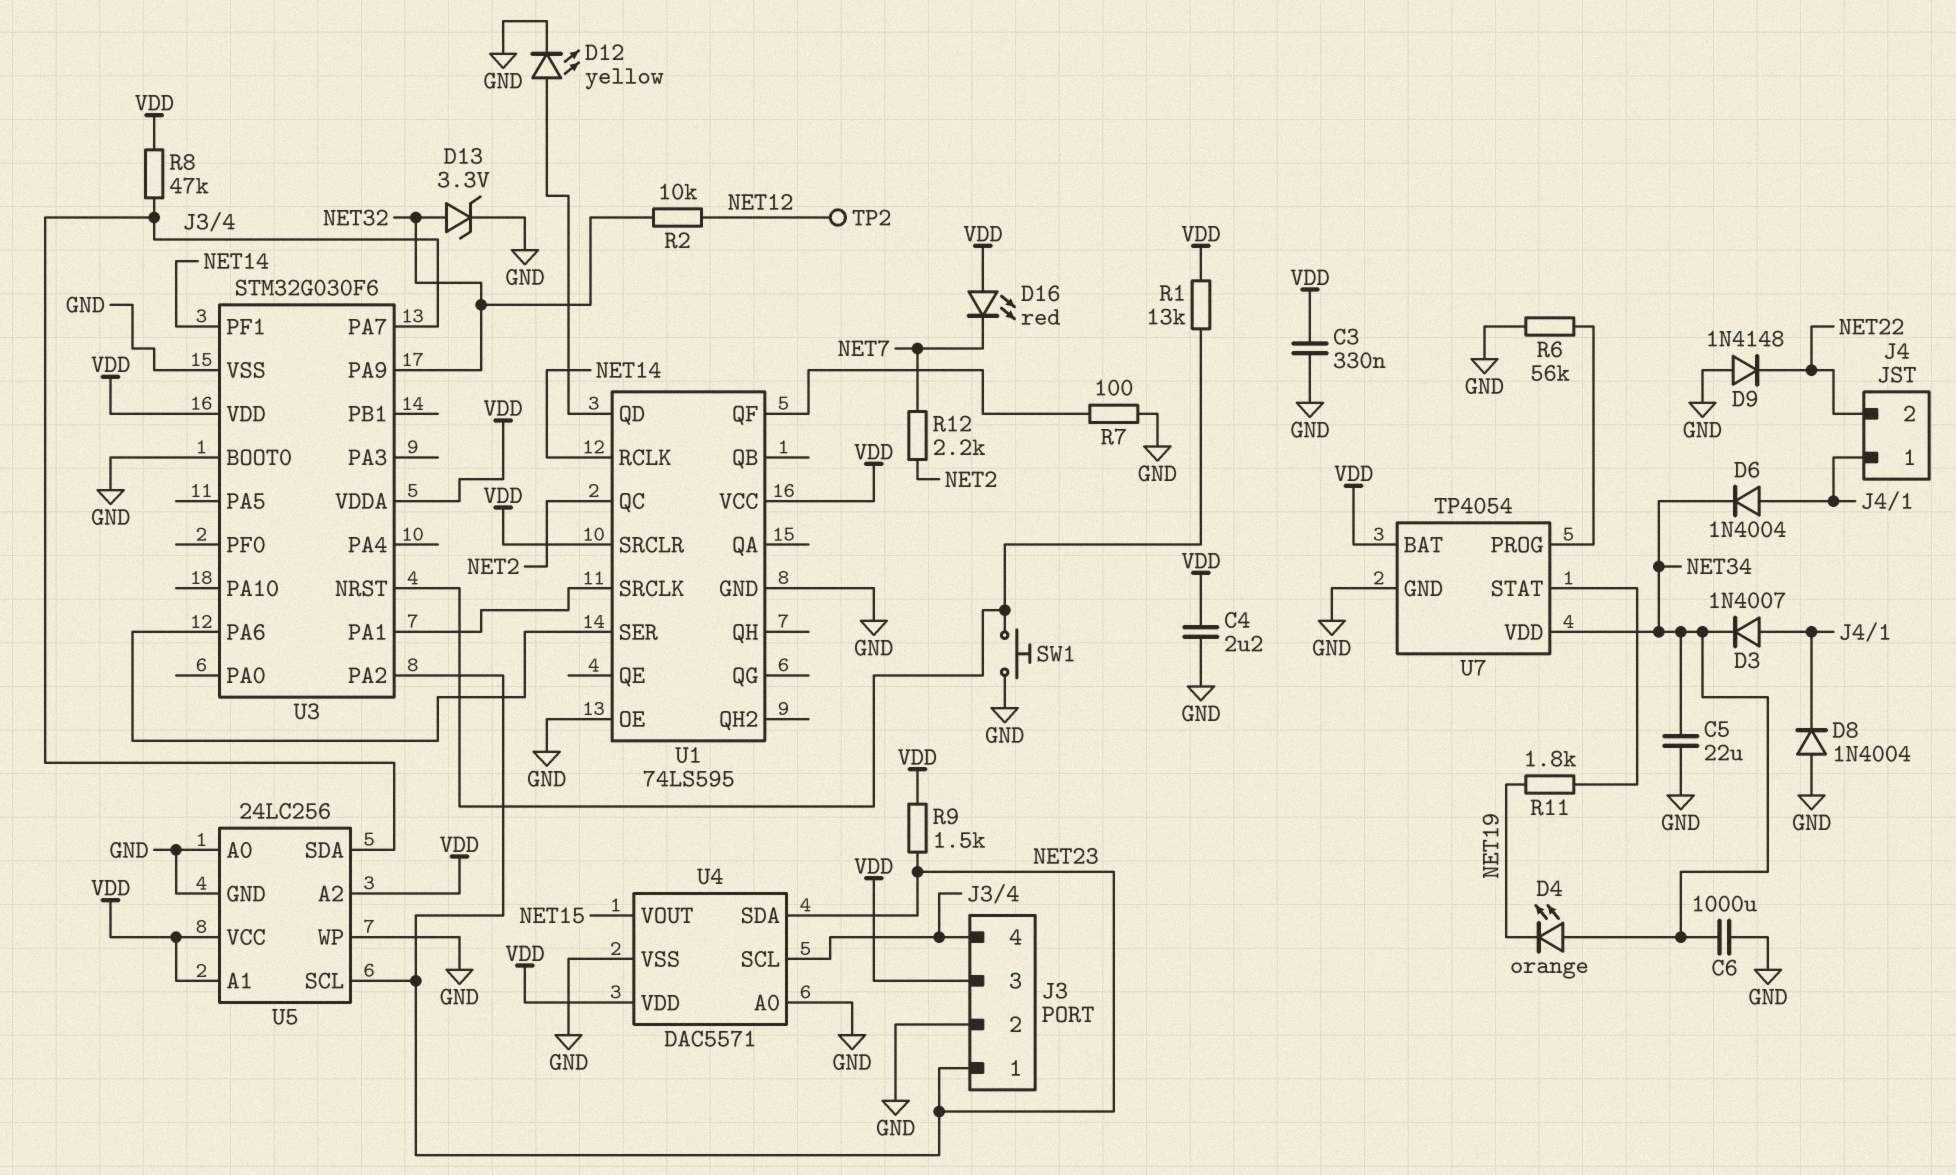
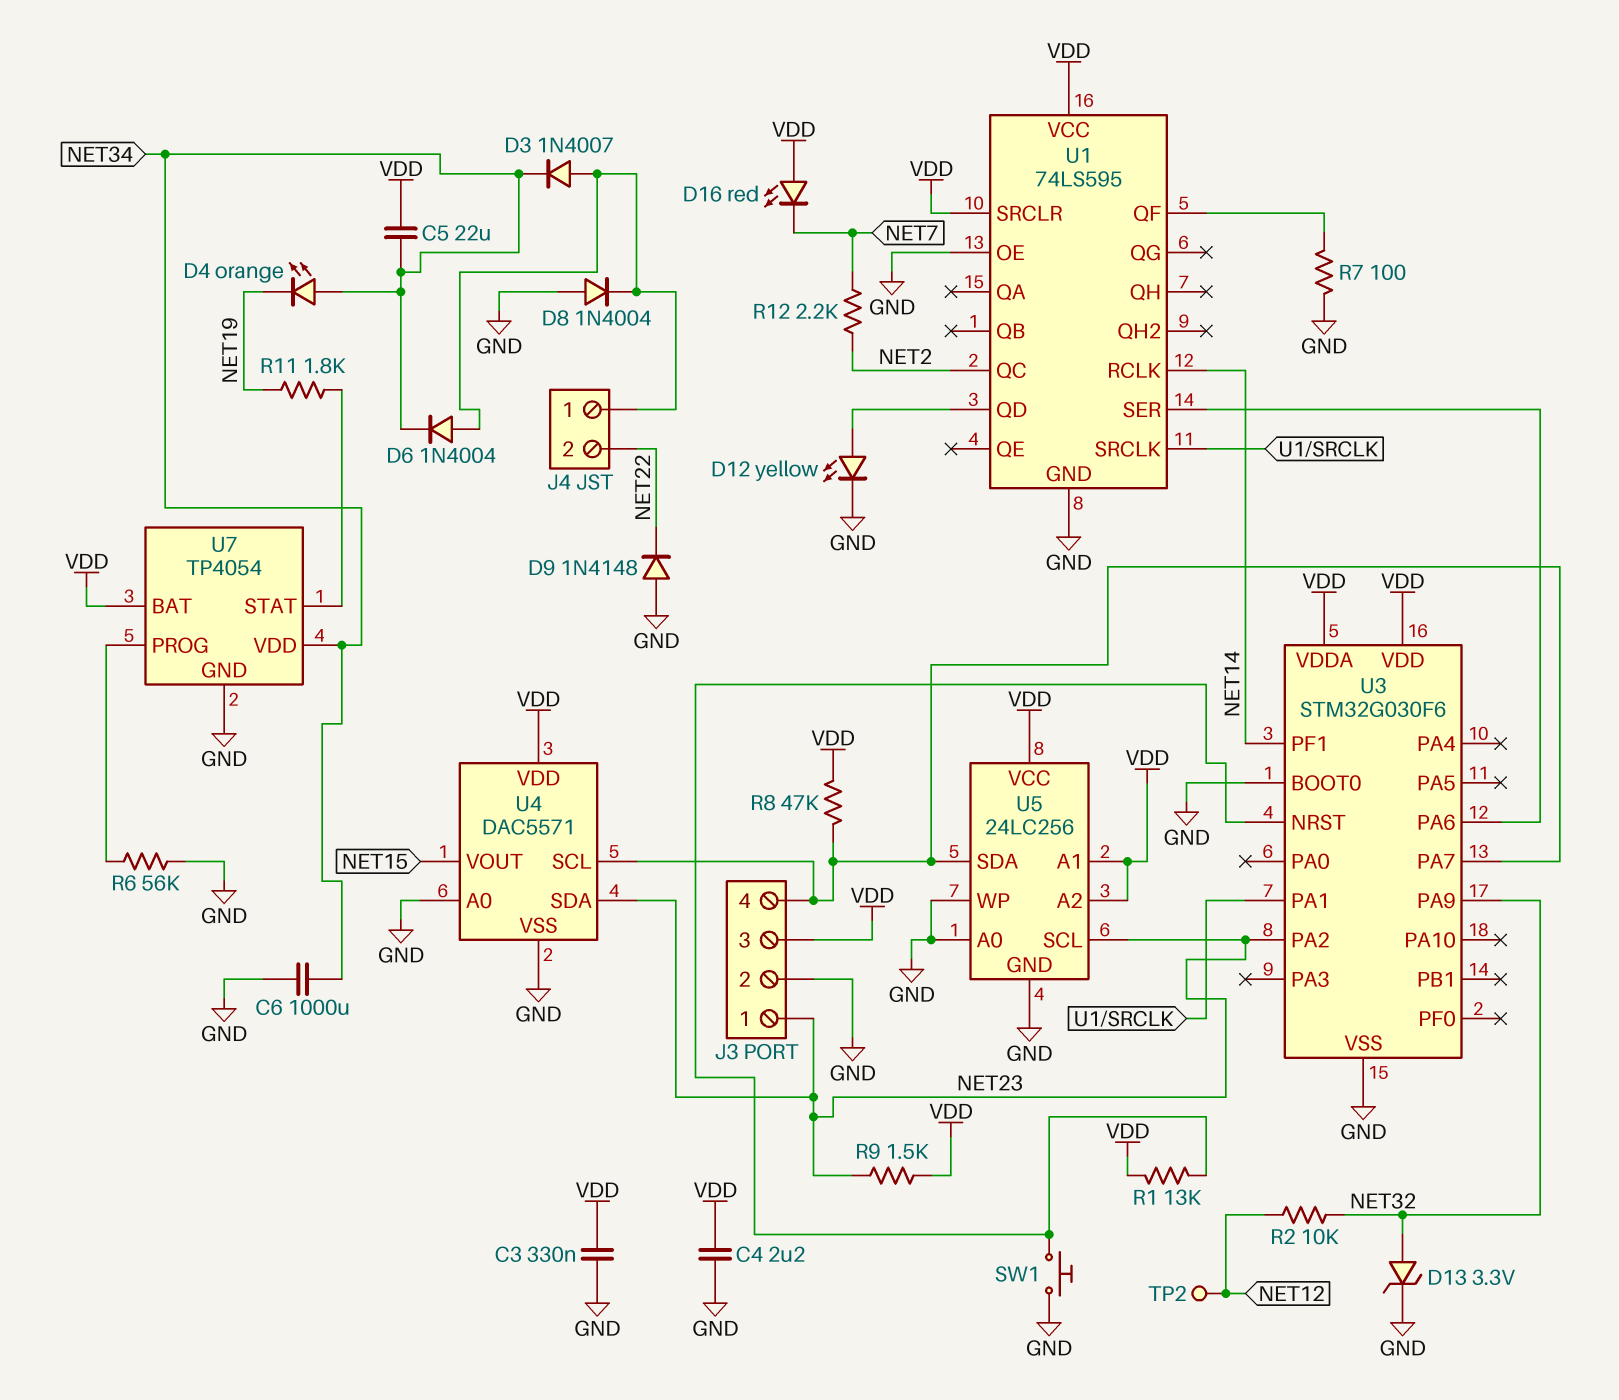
C5: 22uF (GND, NET34) -> 22uF (NET34, VDD)

